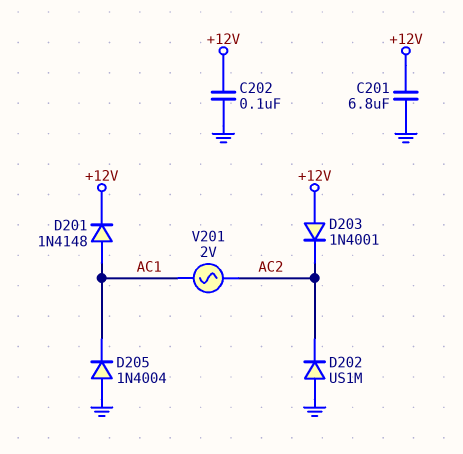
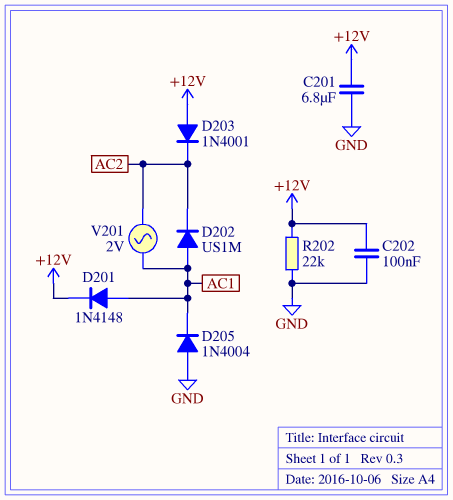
D202: diode US1M (A GND, K AC2) -> diode US1M (A AC1, K AC2)
R202: none -> 22k (+12V, GND)

